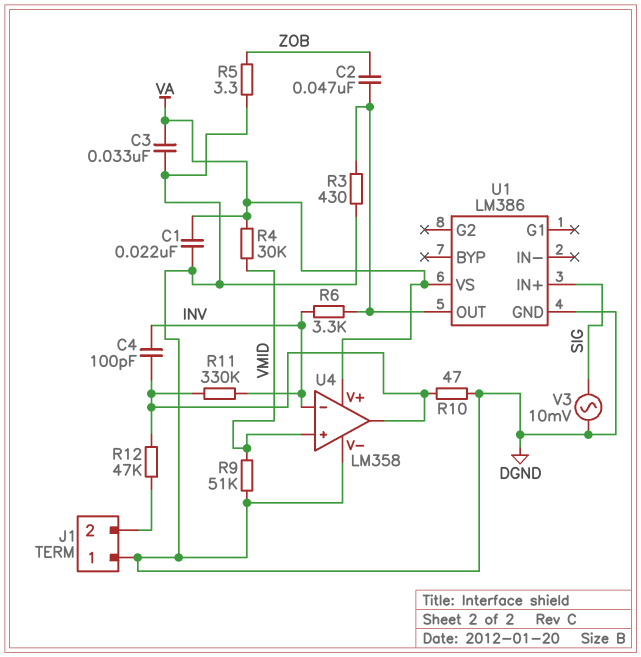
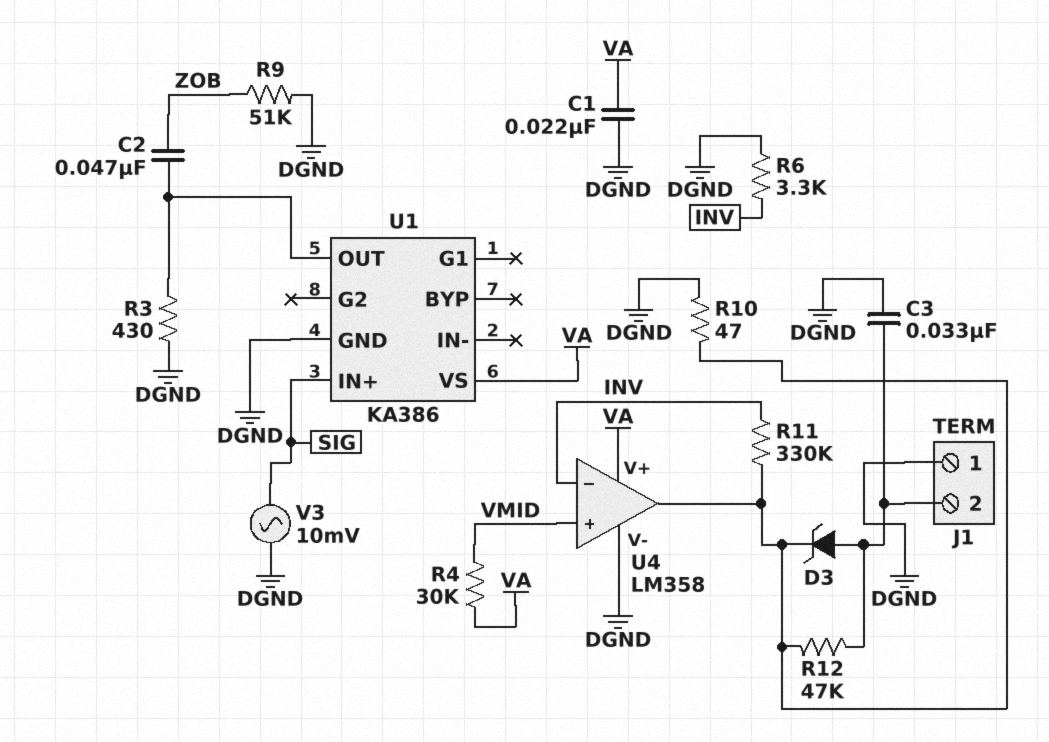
C3: 33nF (DGND, VA) -> 33nF (DGND, J1/2)
C4: 100pF (INV, U4/out) -> none
D3: none -> zener (A J1/2, K U4/out)
R5: 3.3 (DGND, ZOB) -> none
R6: 3.3k (INV, U1/OUT) -> 3.3k (DGND, INV)
R9: 51k (DGND, VMID) -> 51k (DGND, ZOB)
U1: LM386 -> KA386

